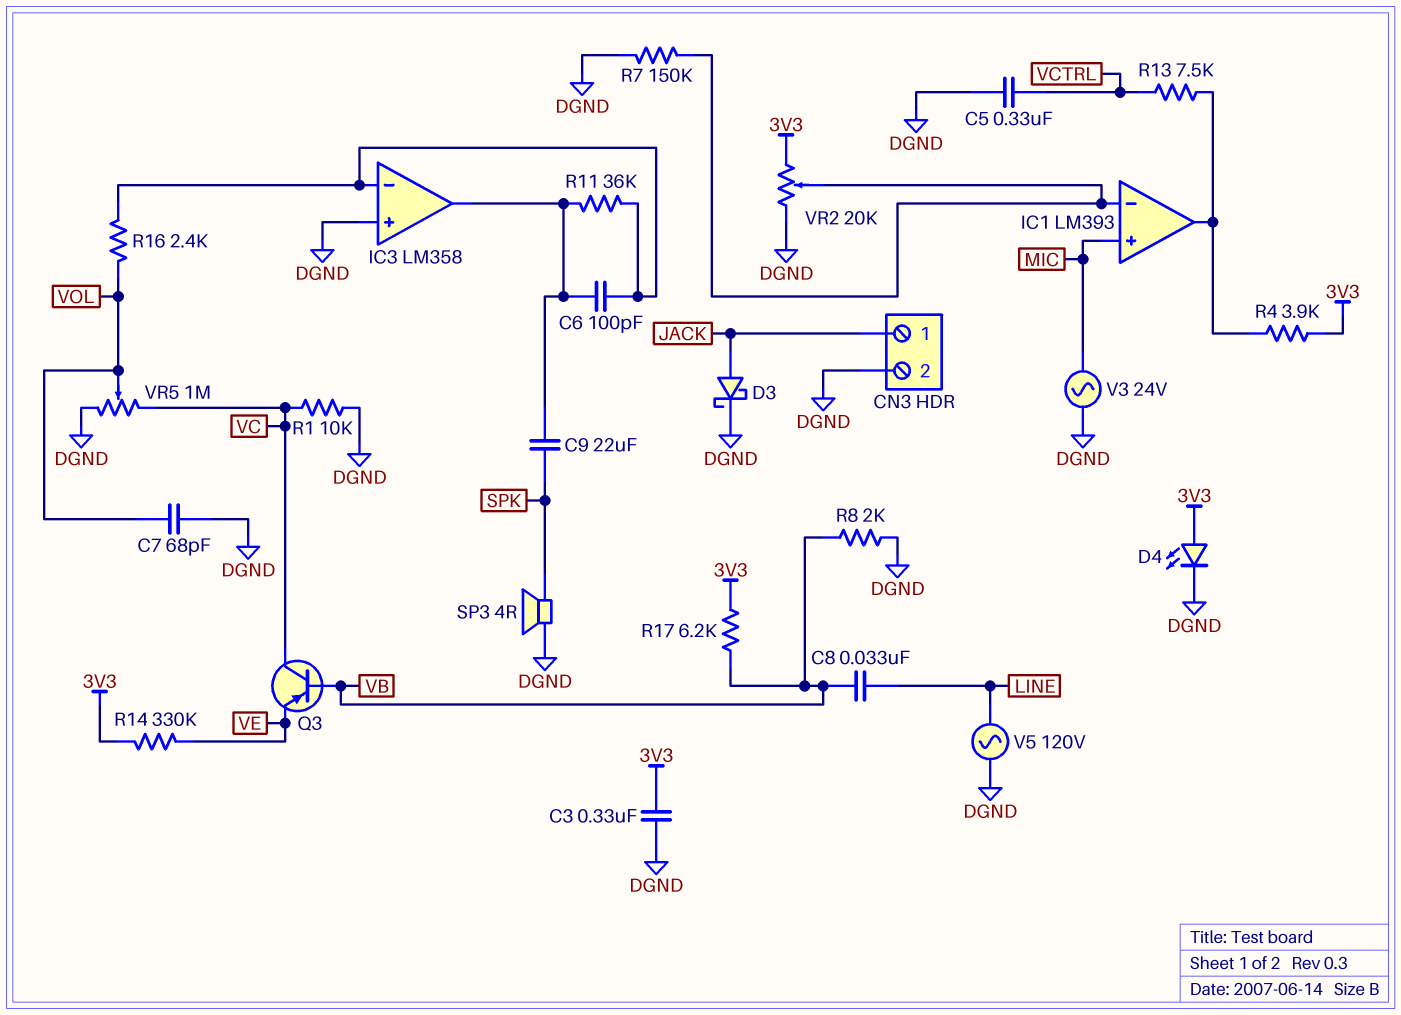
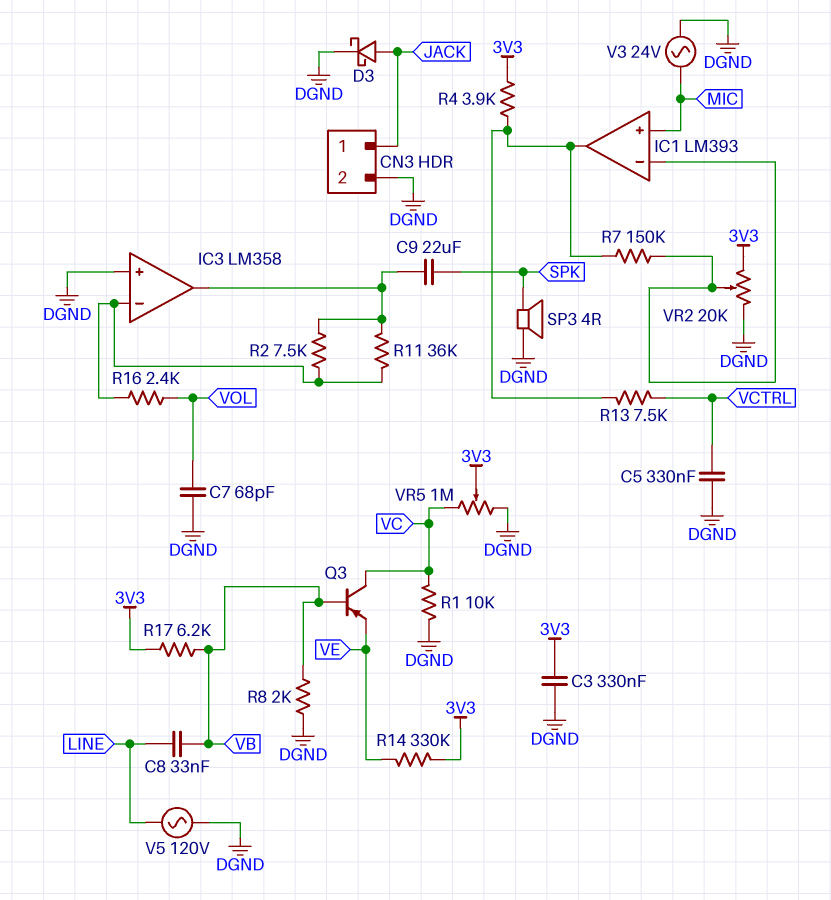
C6: 100pF (IC3/in-, IC3/out) -> none
D4: LED (A 3V3, K DGND) -> none
R2: none -> 7.5k (IC3/in-, IC3/out)
R7: 150k (DGND, IC1/in-) -> 150k (IC1/in-, IC1/out)
VR5: 1M (DGND, VC, wiper VOL) -> 1M (DGND, VC, wiper 3V3)

